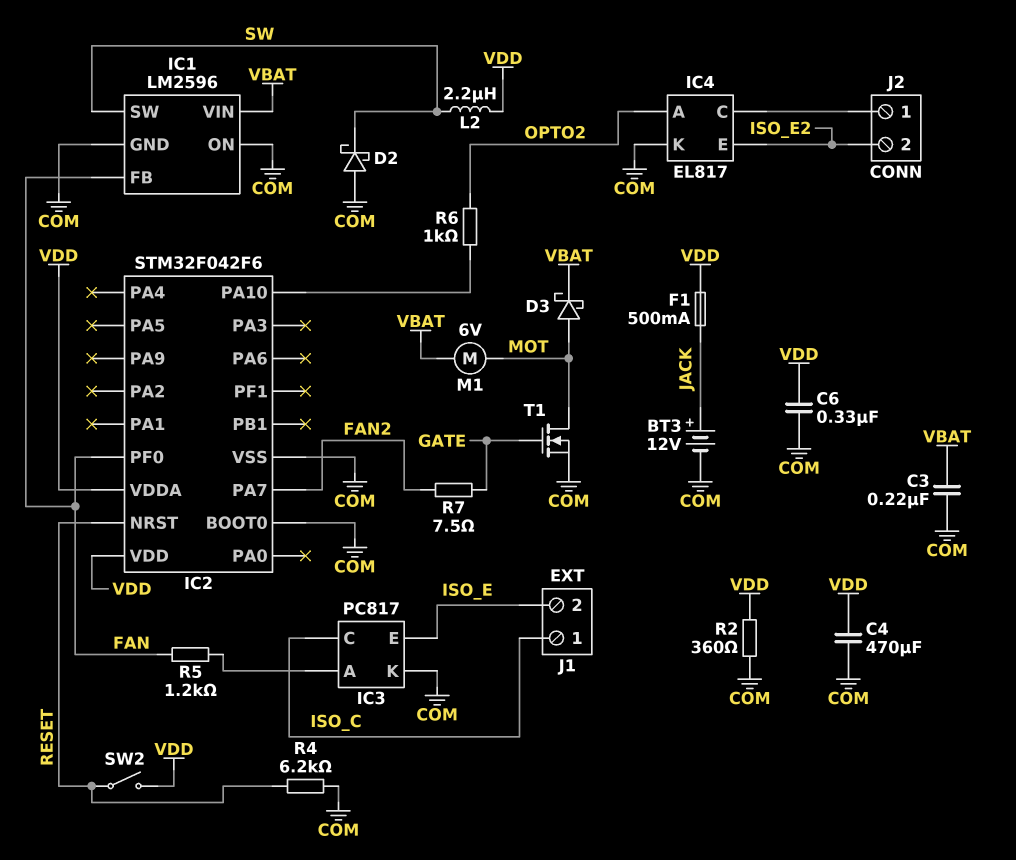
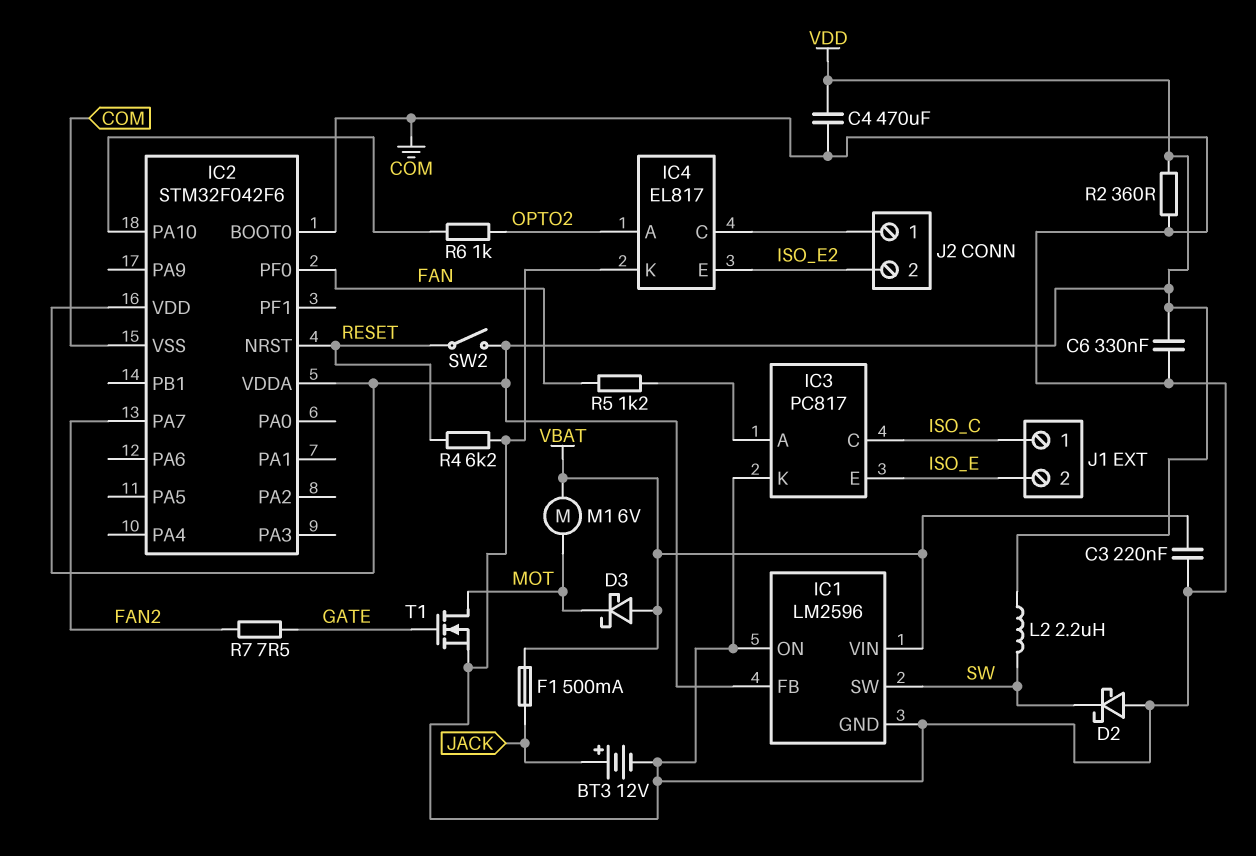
D3: schottky (A MOT, K VBAT) -> schottky (A VBAT, K MOT)
F1: 500mA (JACK, VDD) -> 500mA (JACK, VBAT)
IC1 pin FB: FAN -> VDD

